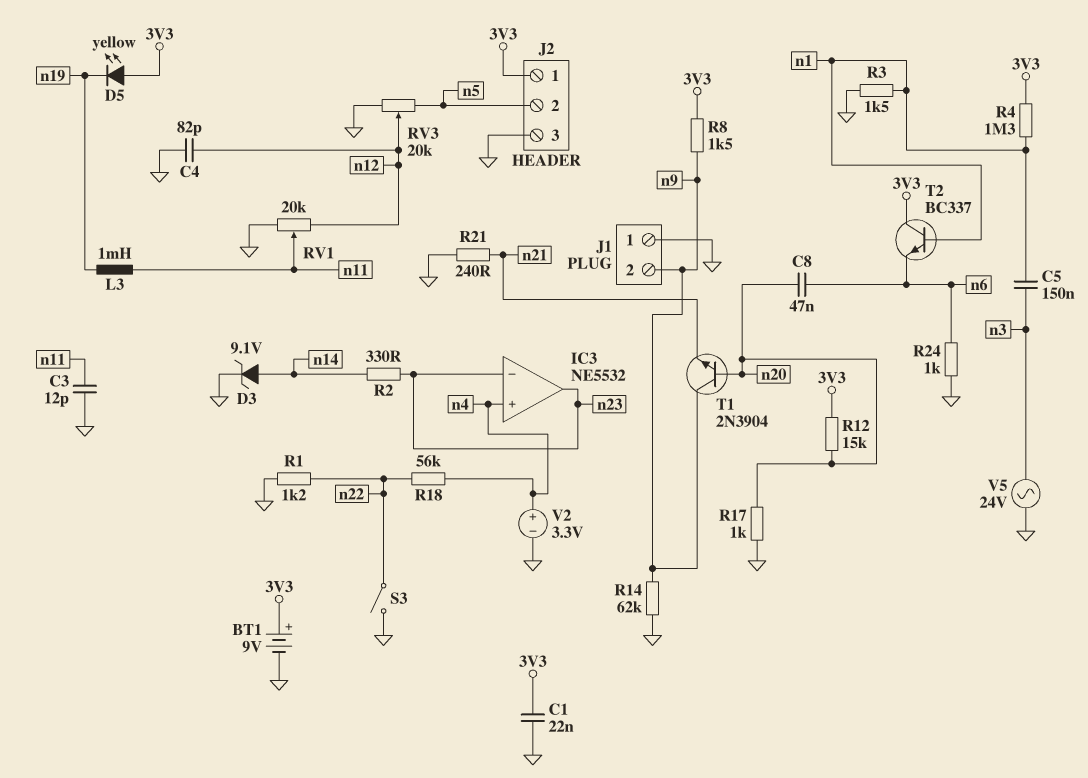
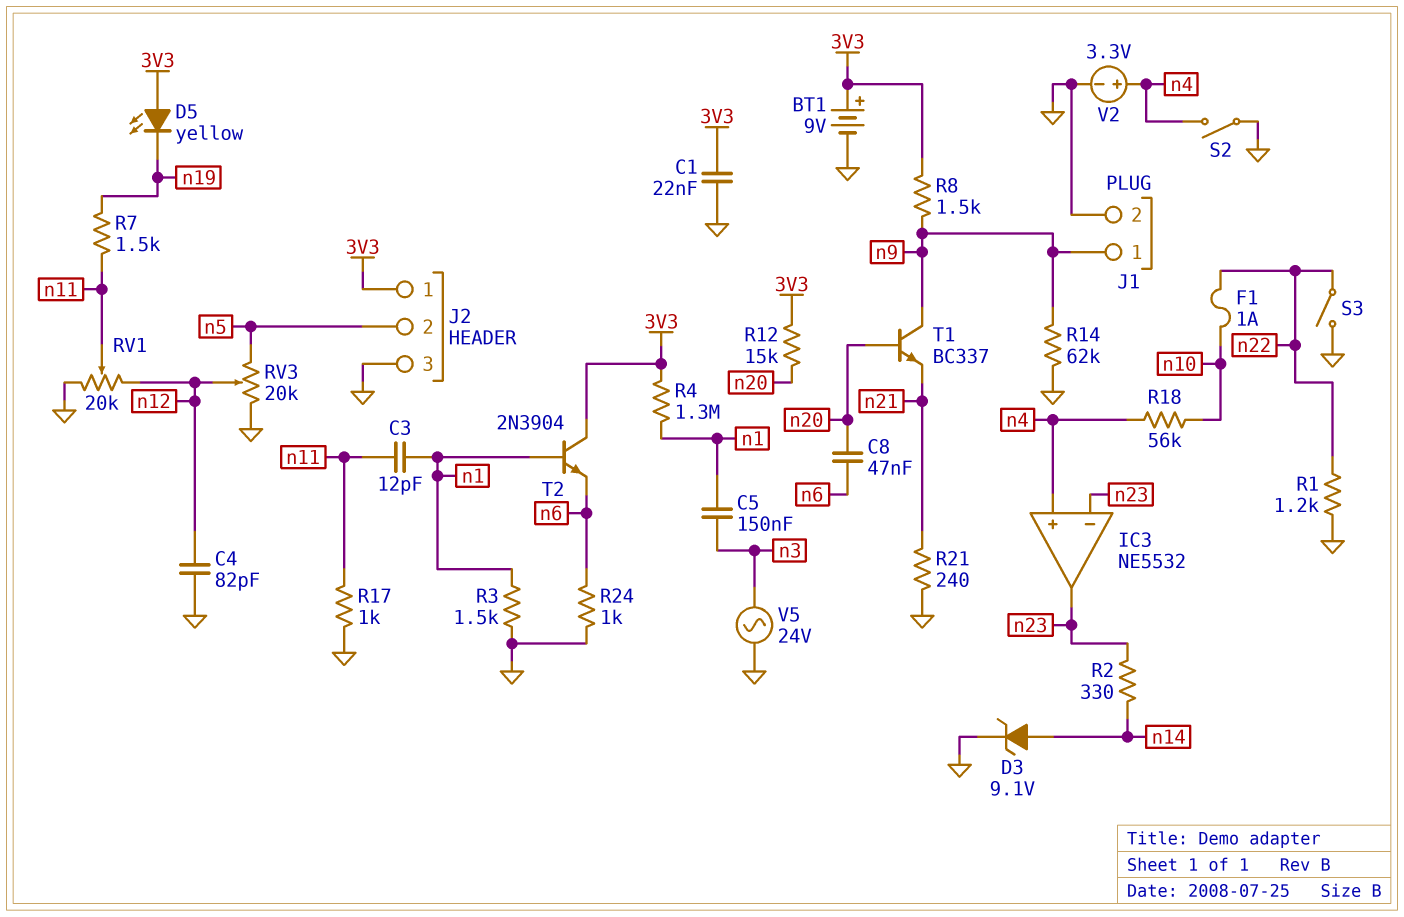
C3: 12pF (GND, n11) -> 12pF (n1, n11)
F1: none -> 1A (n10, n22)
J1 pin 1: GND -> n9
J1 pin 2: n9 -> GND
L3: 1mH (n11, n19) -> none
R7: none -> 1.5k (n11, n19)
R17: 1k (GND, n20) -> 1k (GND, n11)
R18: 56k (n4, n22) -> 56k (n4, n10)
S2: none -> switch (GND, n4)
T1: NPN 2N3904 (B n20, C n9, E n21) -> NPN BC337 (B n20, C n9, E n21)
T2: NPN BC337 (B n1, C 3V3, E n6) -> NPN 2N3904 (B n1, C 3V3, E n6)

